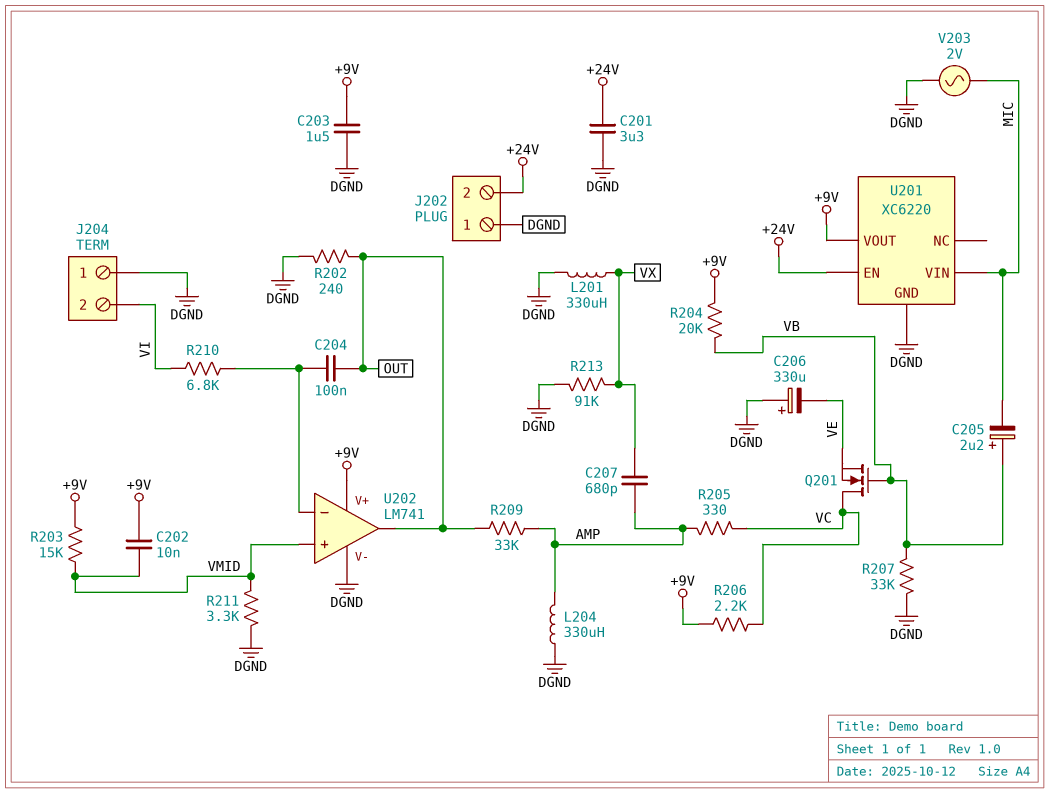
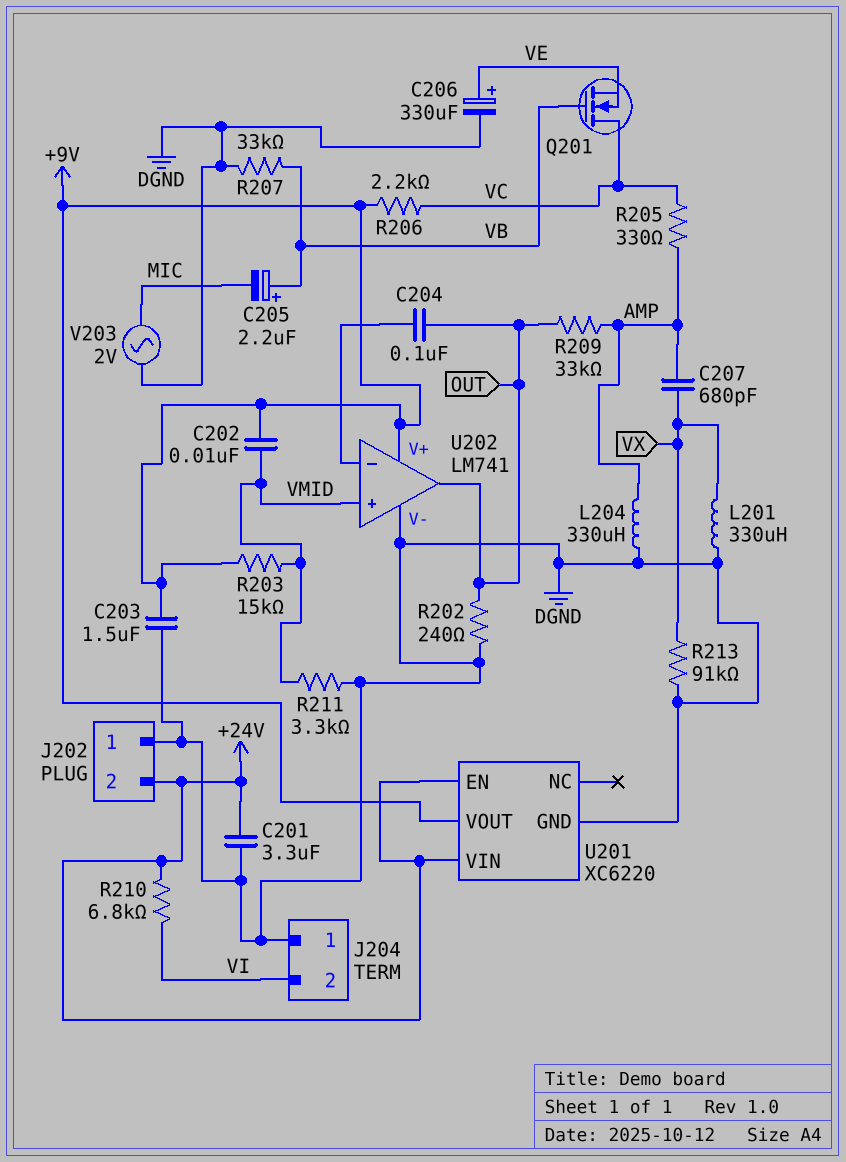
C206: 330uF (plus DGND, minus VE) -> 330uF (plus VE, minus DGND)
R204: 20k (+9V, VB) -> none
R210: 6.8k (U202/in-, VI) -> 6.8k (+24V, VI)
U201 pin VIN: MIC -> +24V

